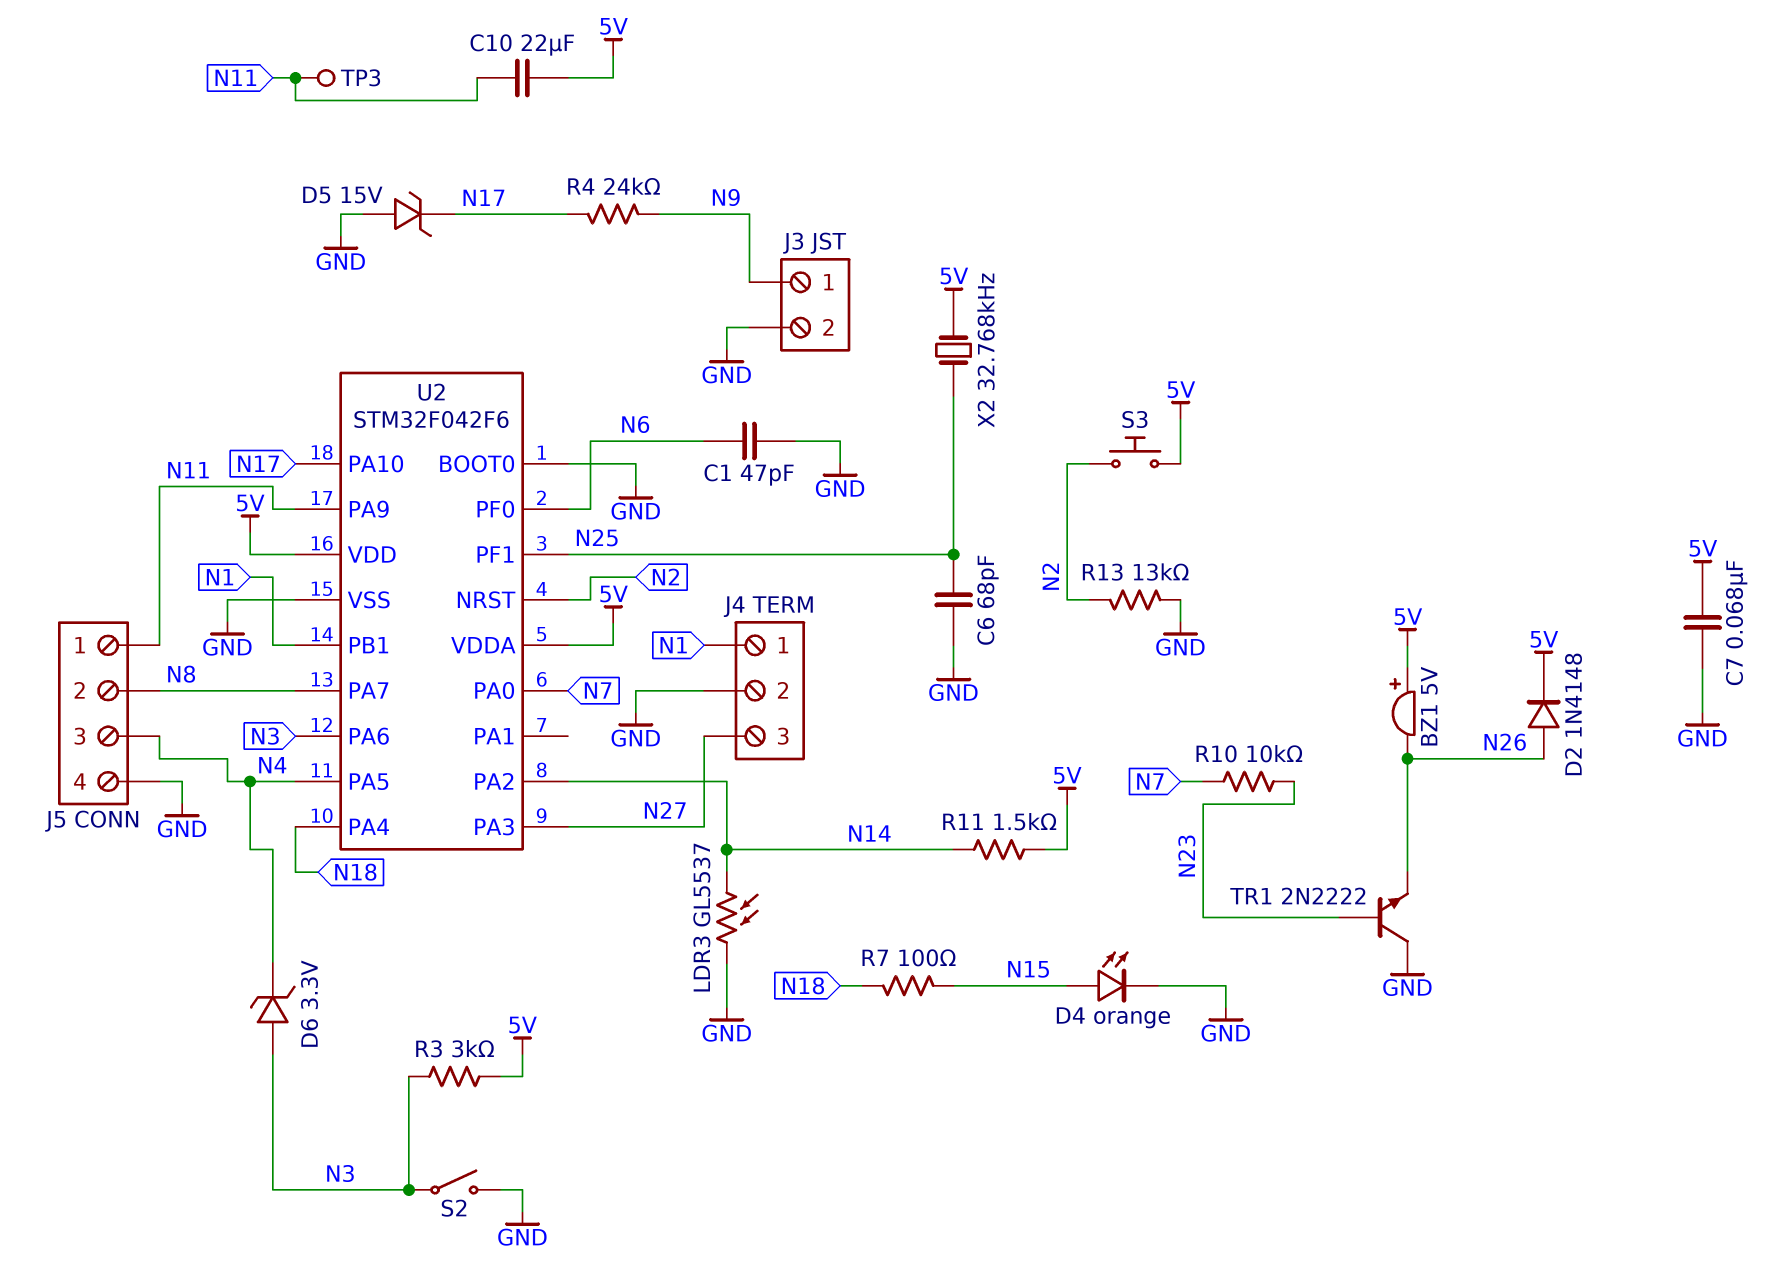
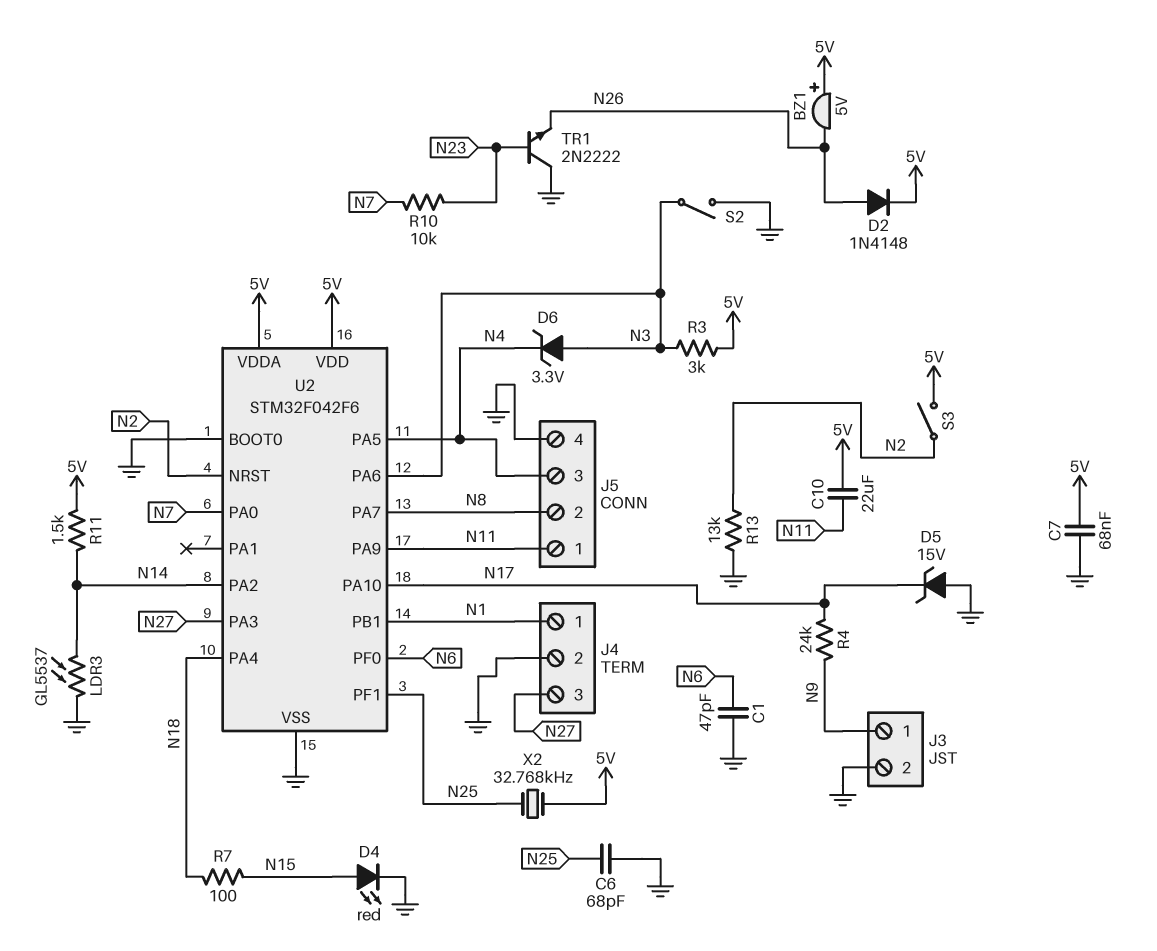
D4: LED orange (A N15, K GND) -> LED red (A N15, K GND)
S3: button (5V, N2) -> switch (5V, N2)
TP3: test point (N11) -> none

